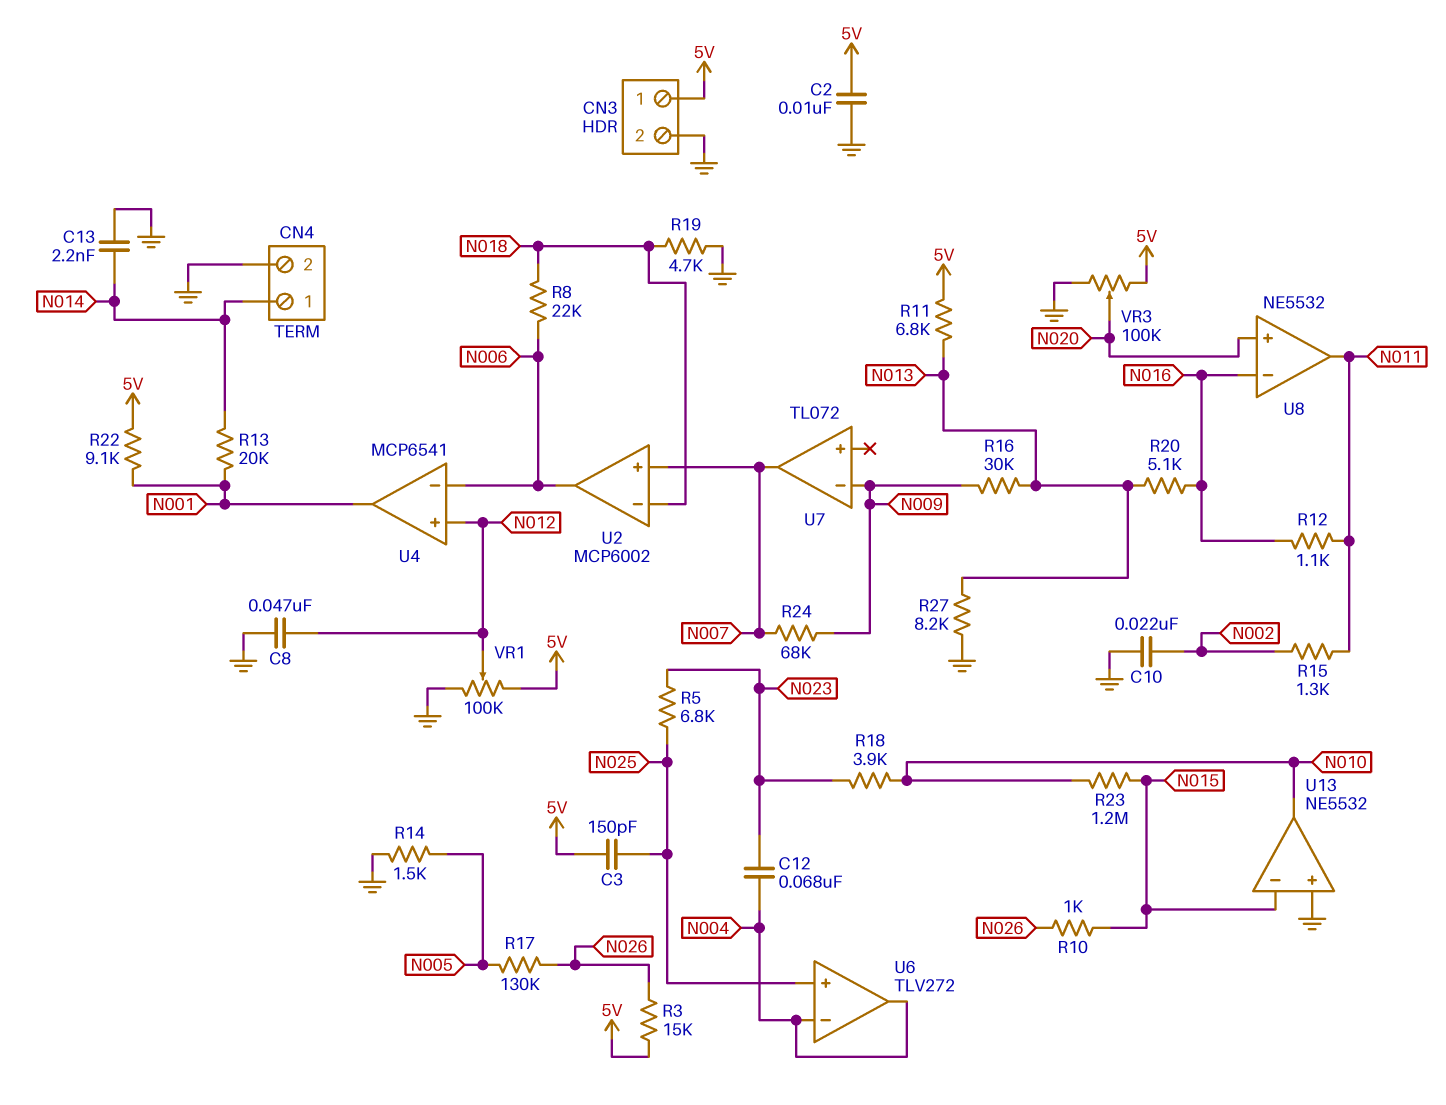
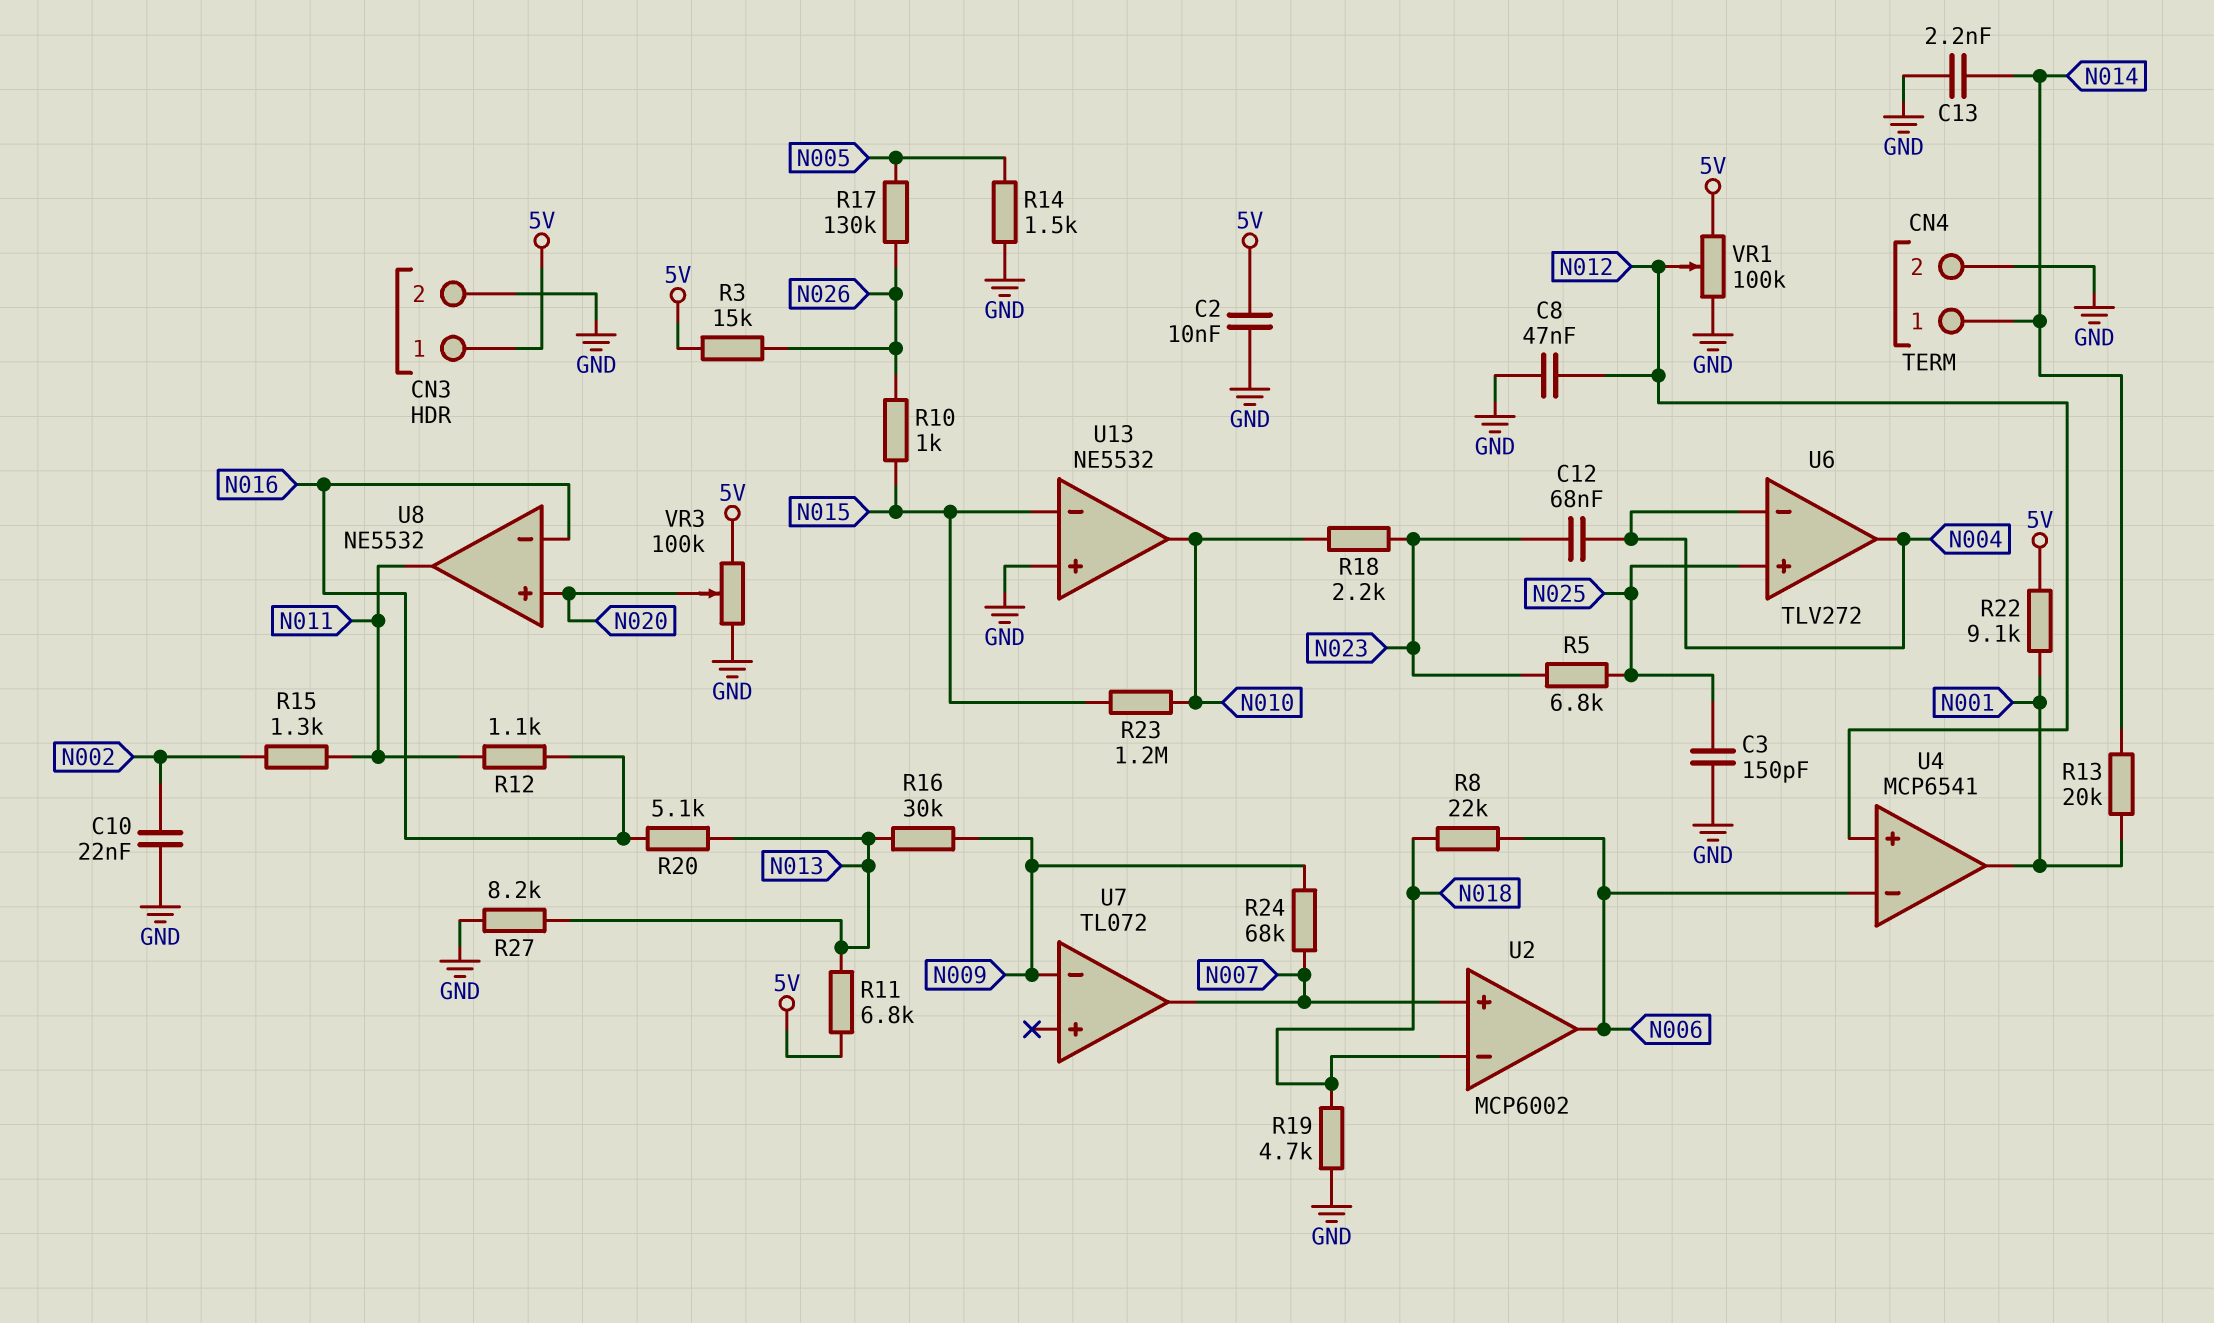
C3: 150pF (5V, N025) -> 150pF (GND, N025)
R18: 3.9k (N010, N023) -> 2.2k (N010, N023)

